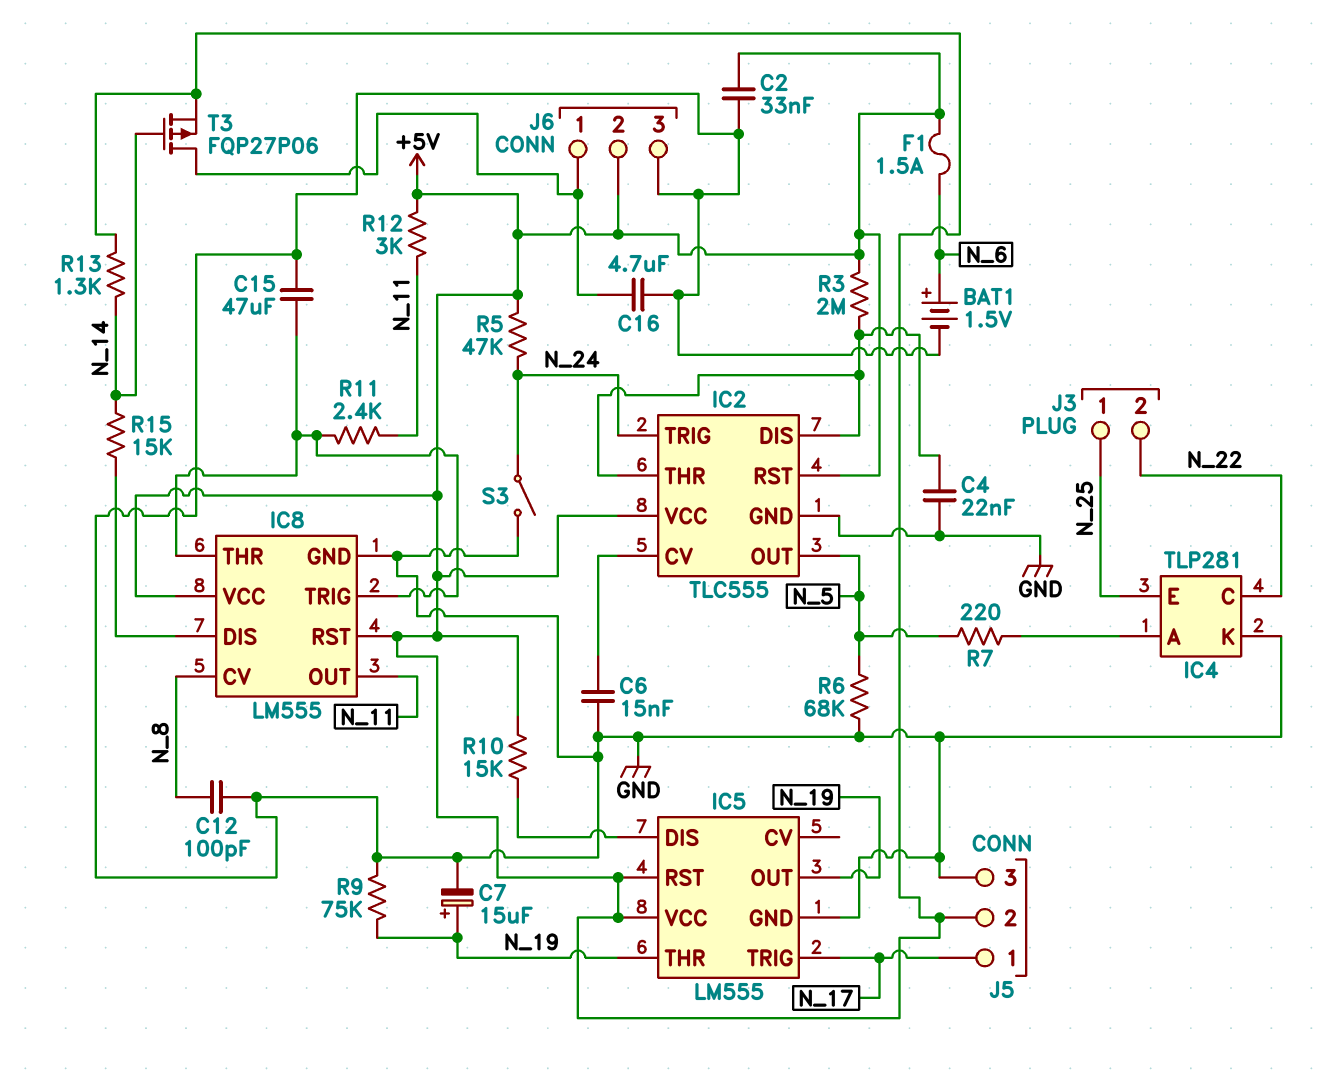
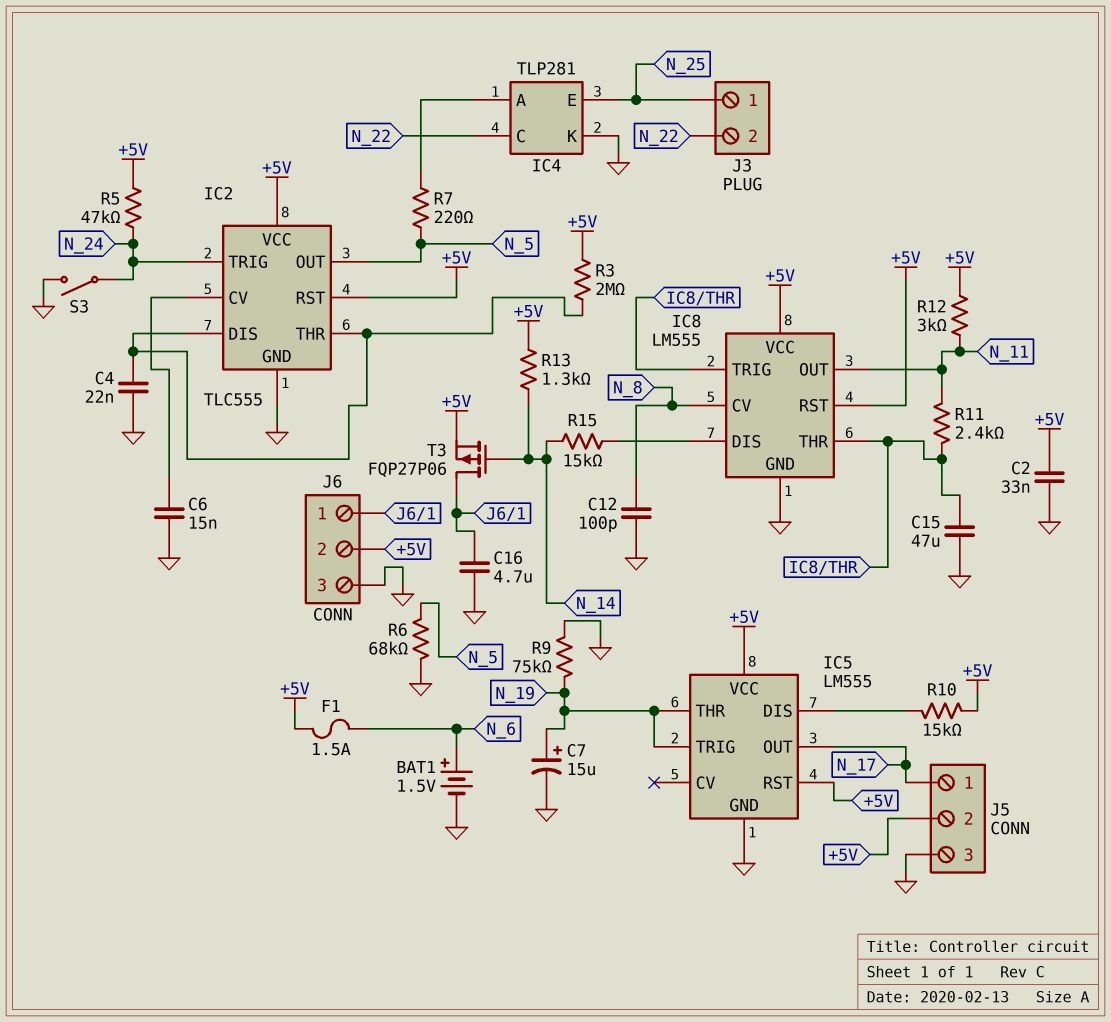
IC5 pin OUT: N_19 -> N_17
IC5 pin TRIG: N_17 -> N_19

